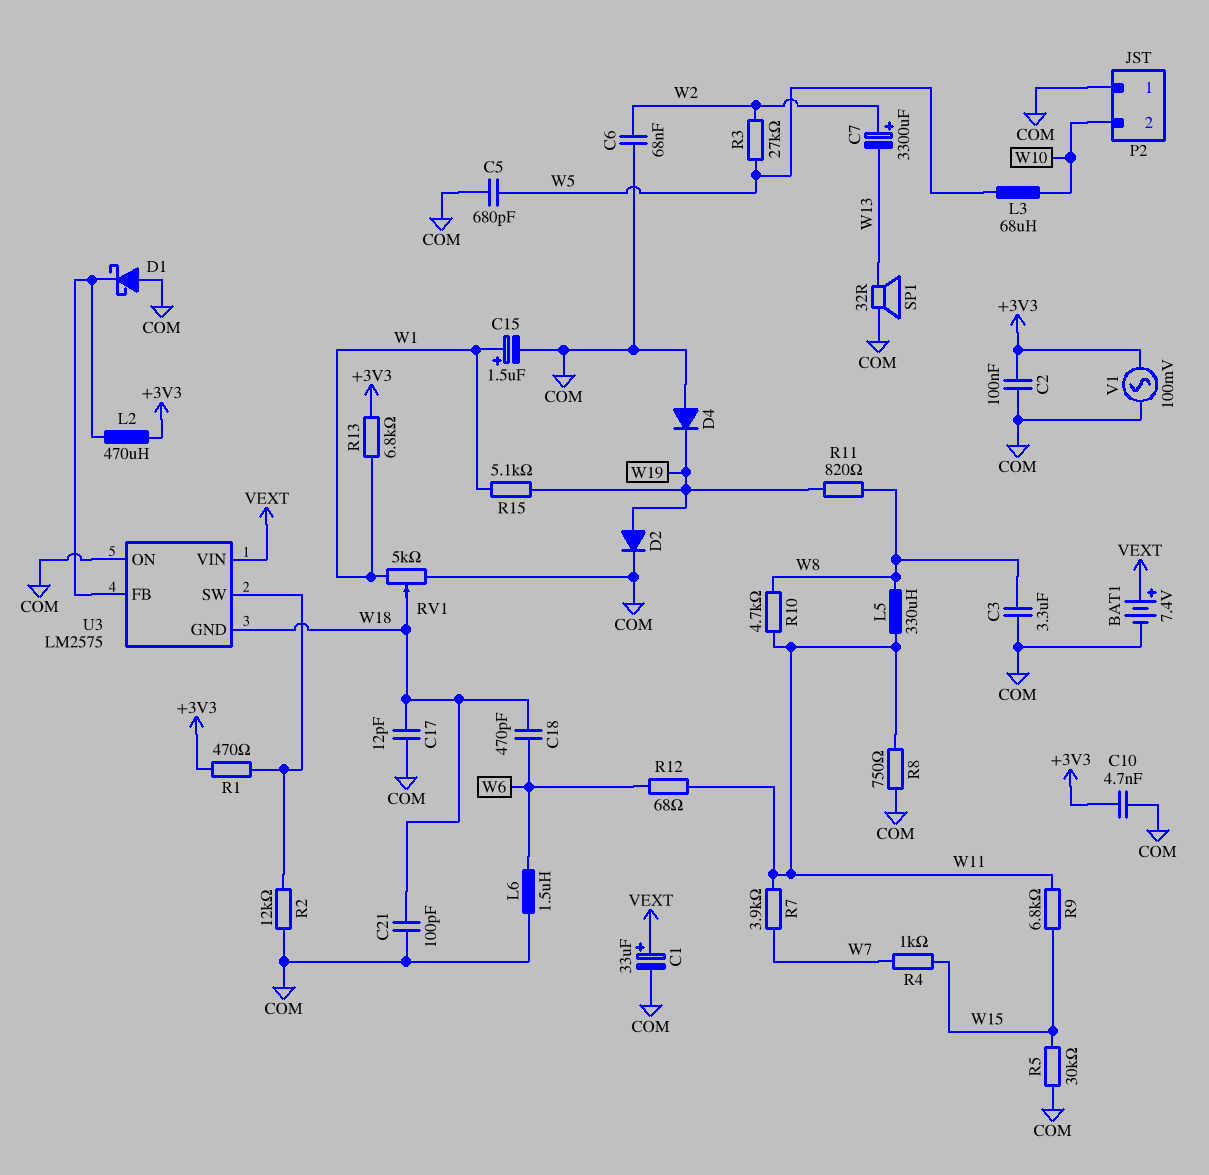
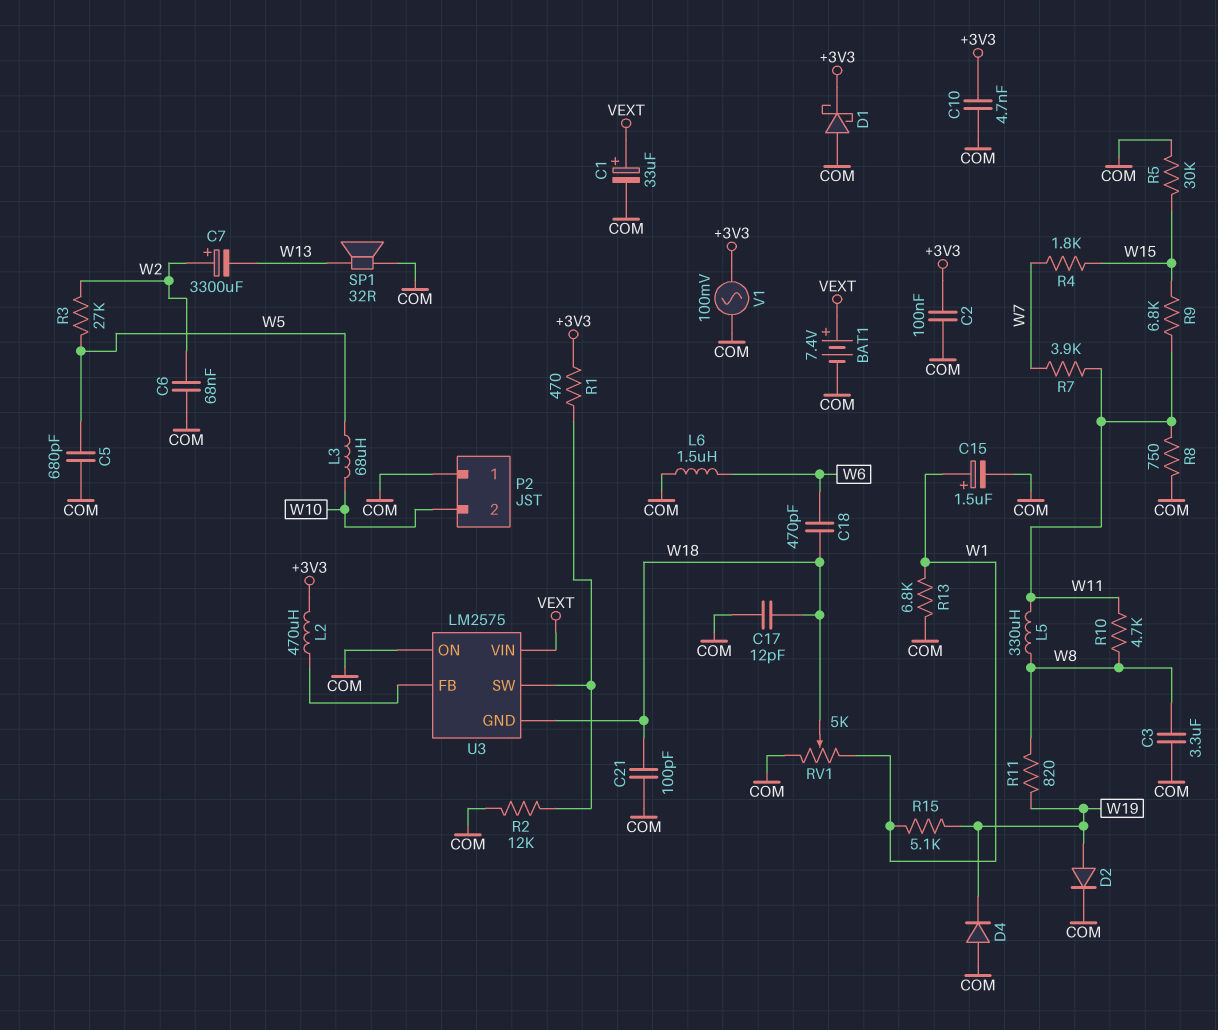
D1: schottky (A COM, K U3/FB) -> schottky (A COM, K +3V3)
R4: 1k (W7, W15) -> 1.8k (W7, W15)
R12: 68 (W6, W11) -> none
R13: 6.8k (+3V3, W1) -> 6.8k (COM, W1)

